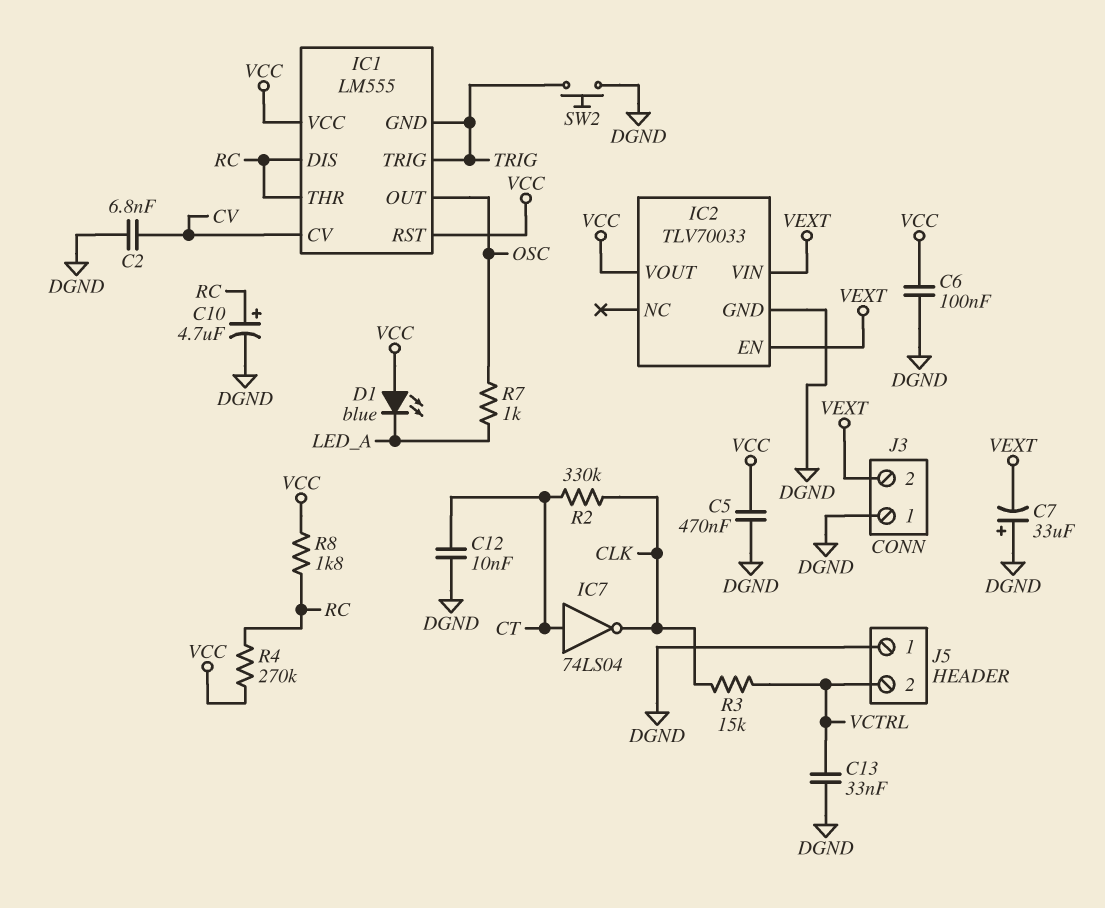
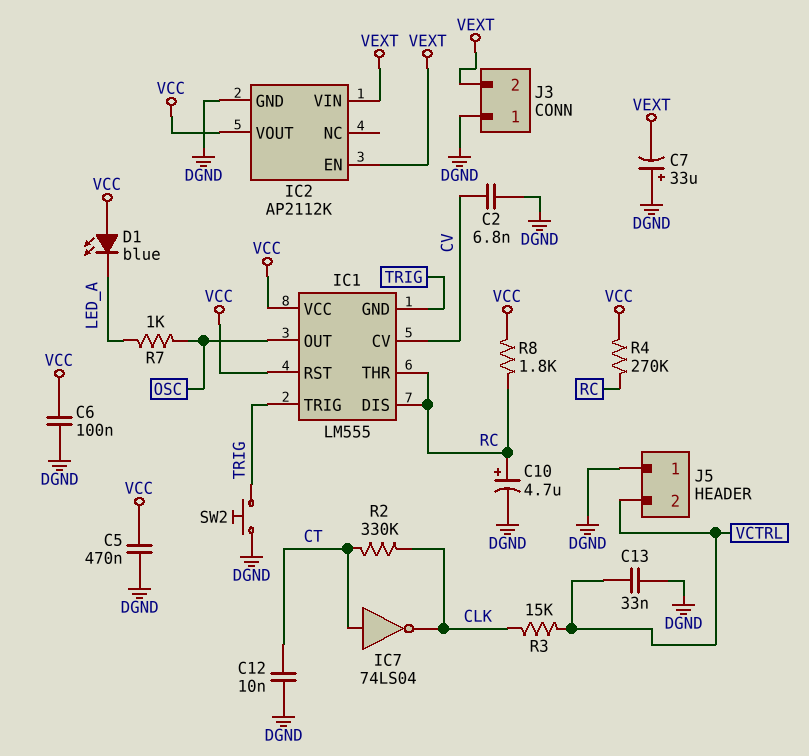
IC2: TLV70033 -> AP2112K

